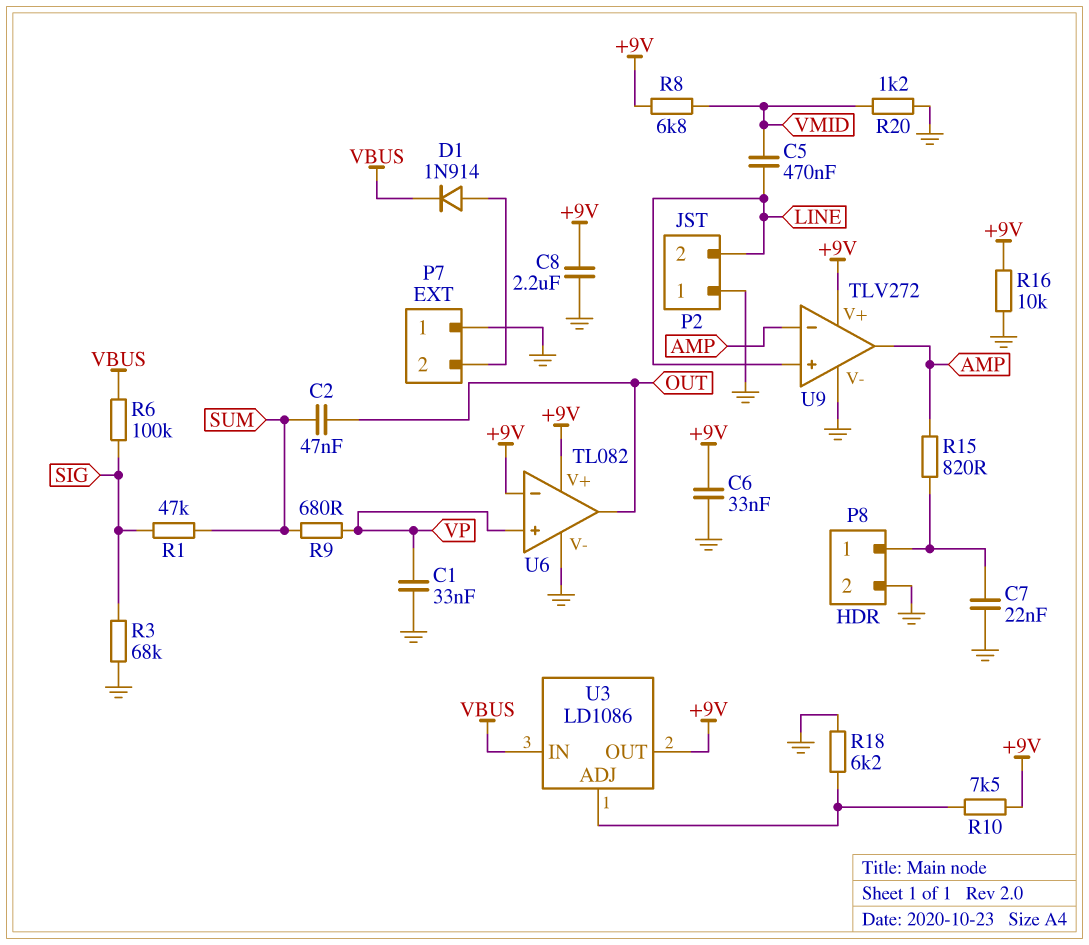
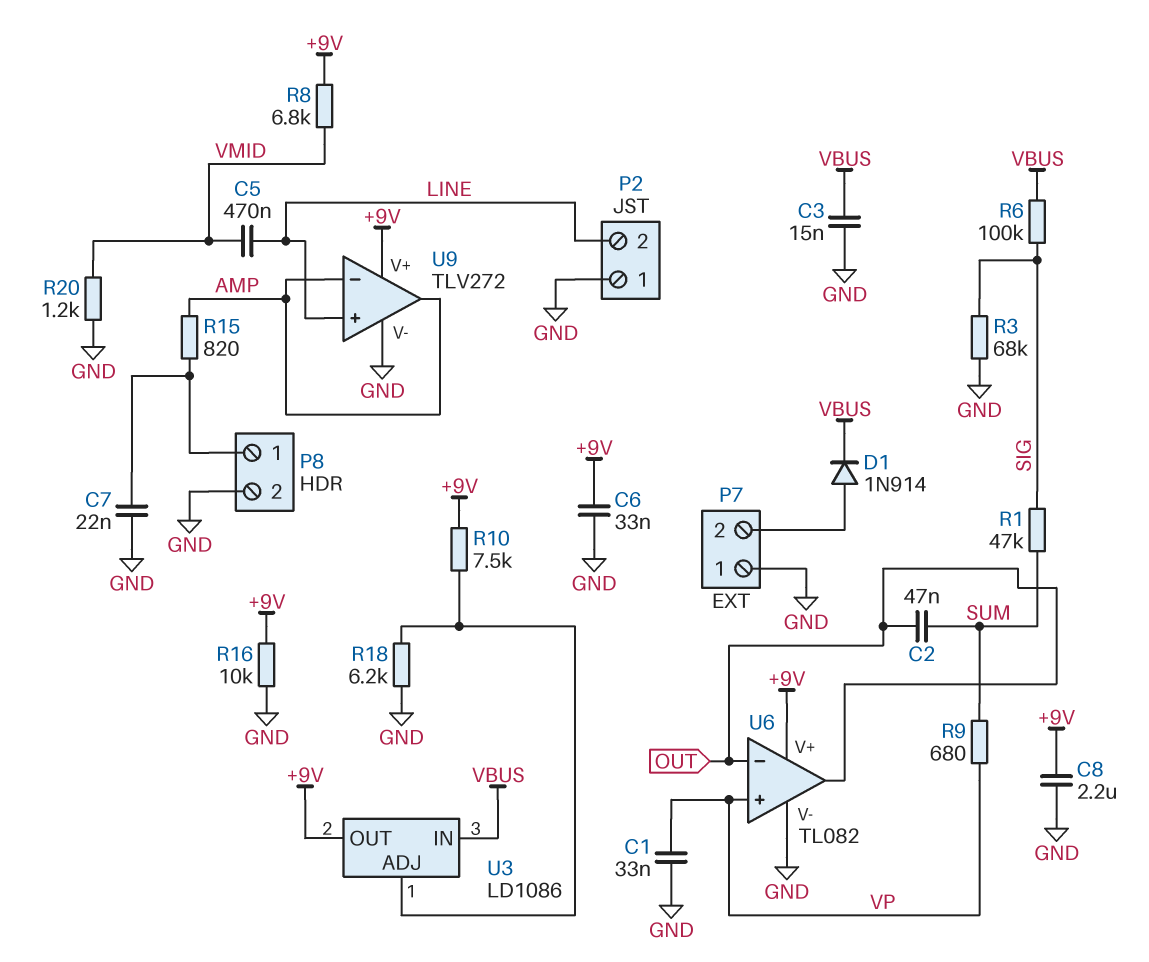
C3: none -> 15nF (GND, VBUS)
U6 pin in-: +9V -> OUT

